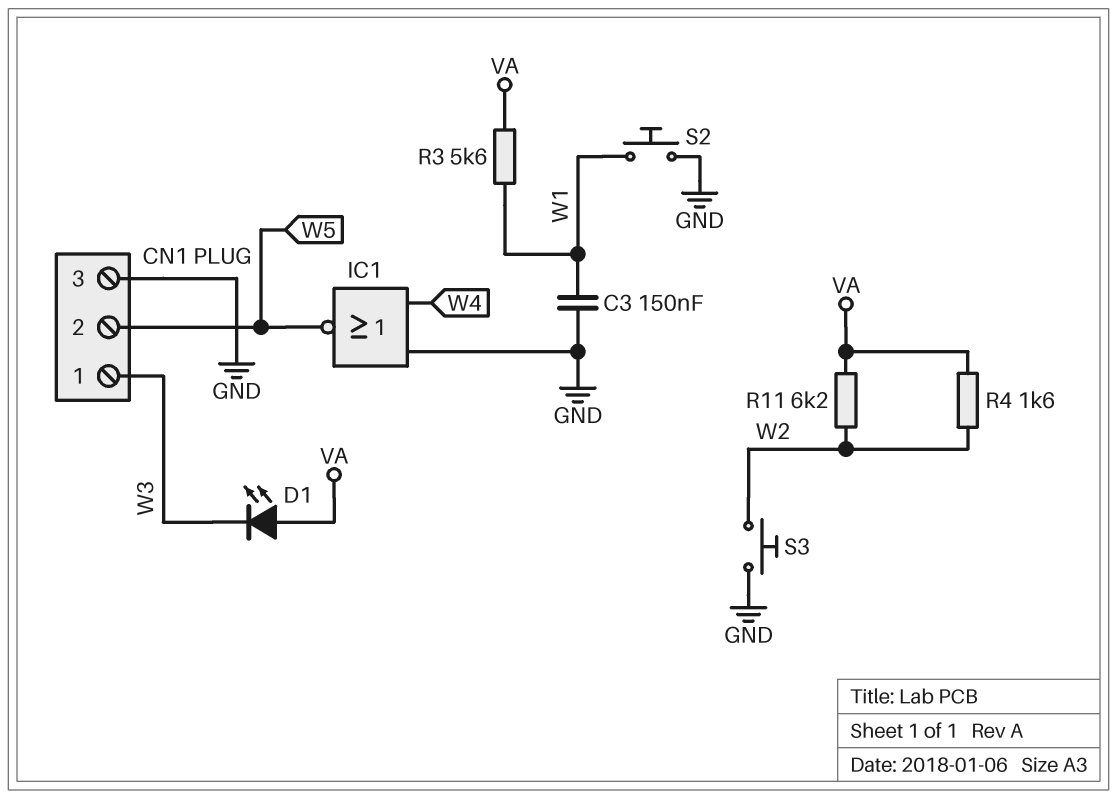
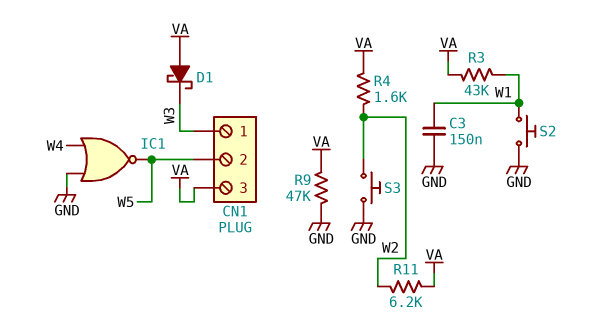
CN1 pin 3: GND -> VA
D1: LED (A VA, K W3) -> schottky (A VA, K W3)
R3: 5.6k (VA, W1) -> 43k (VA, W1)
R9: none -> 47k (GND, VA)

